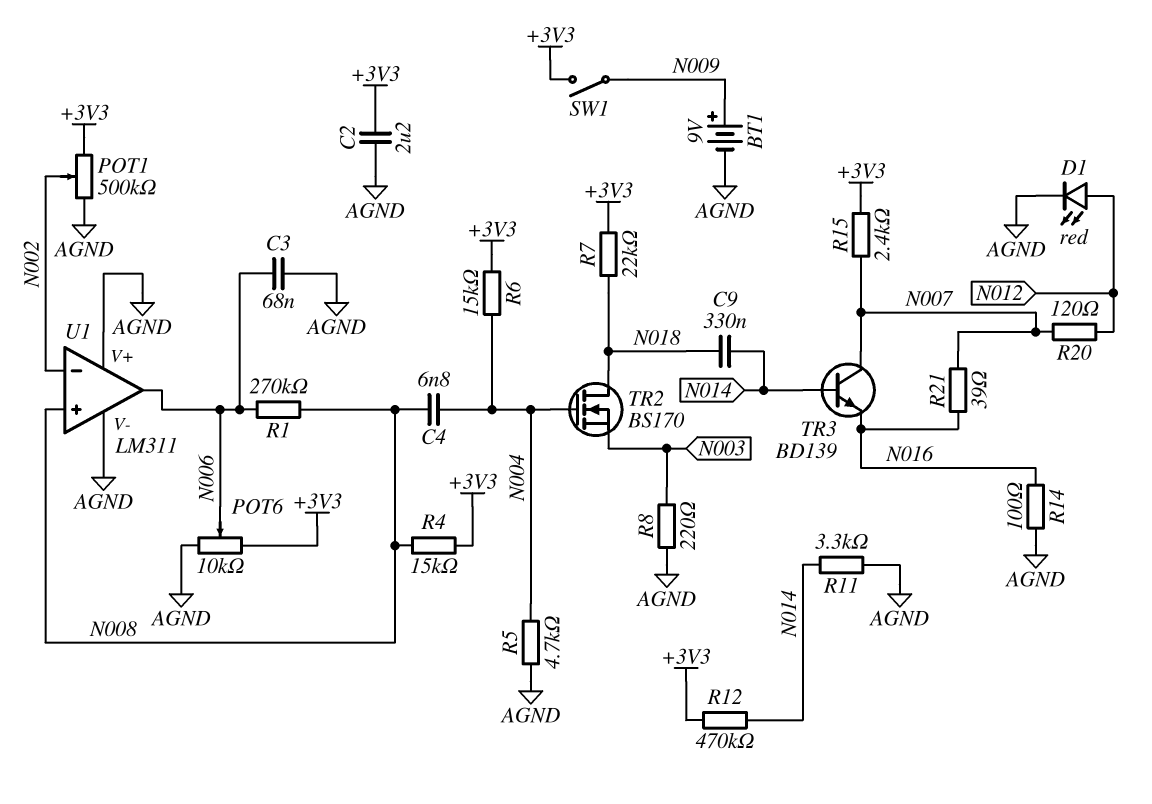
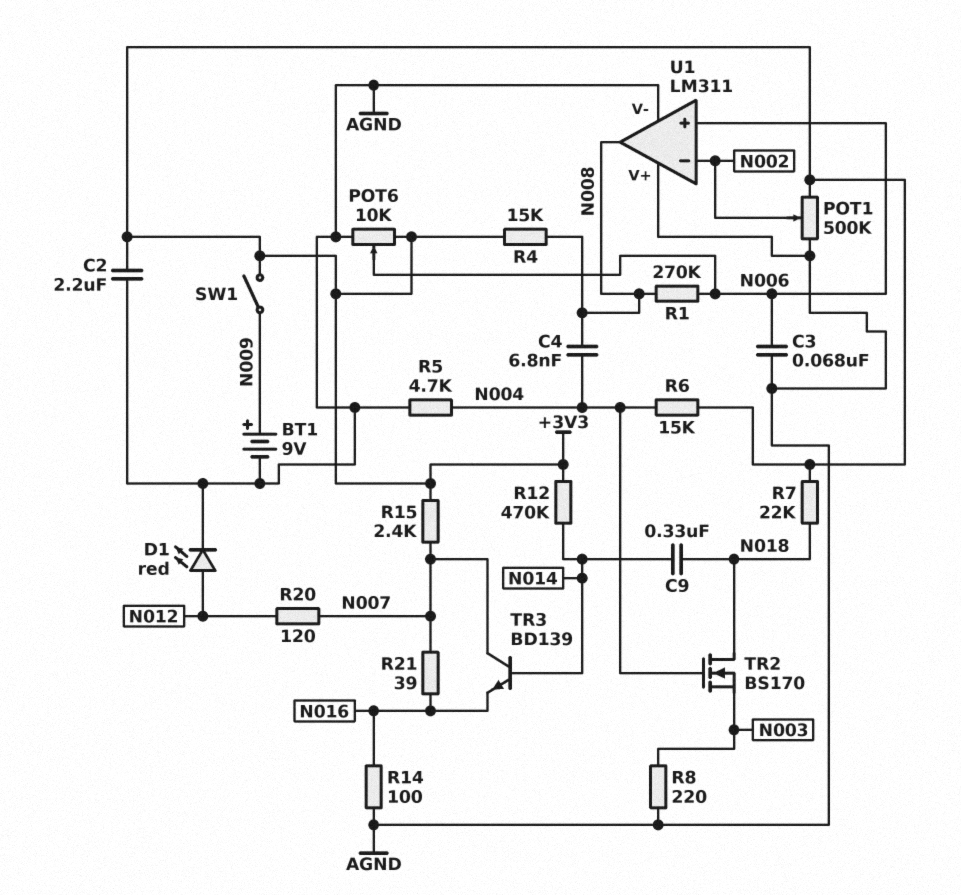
R11: 3.3k (AGND, N014) -> none
U1 pin in+: N008 -> N006
U1 pin out: N006 -> N008

